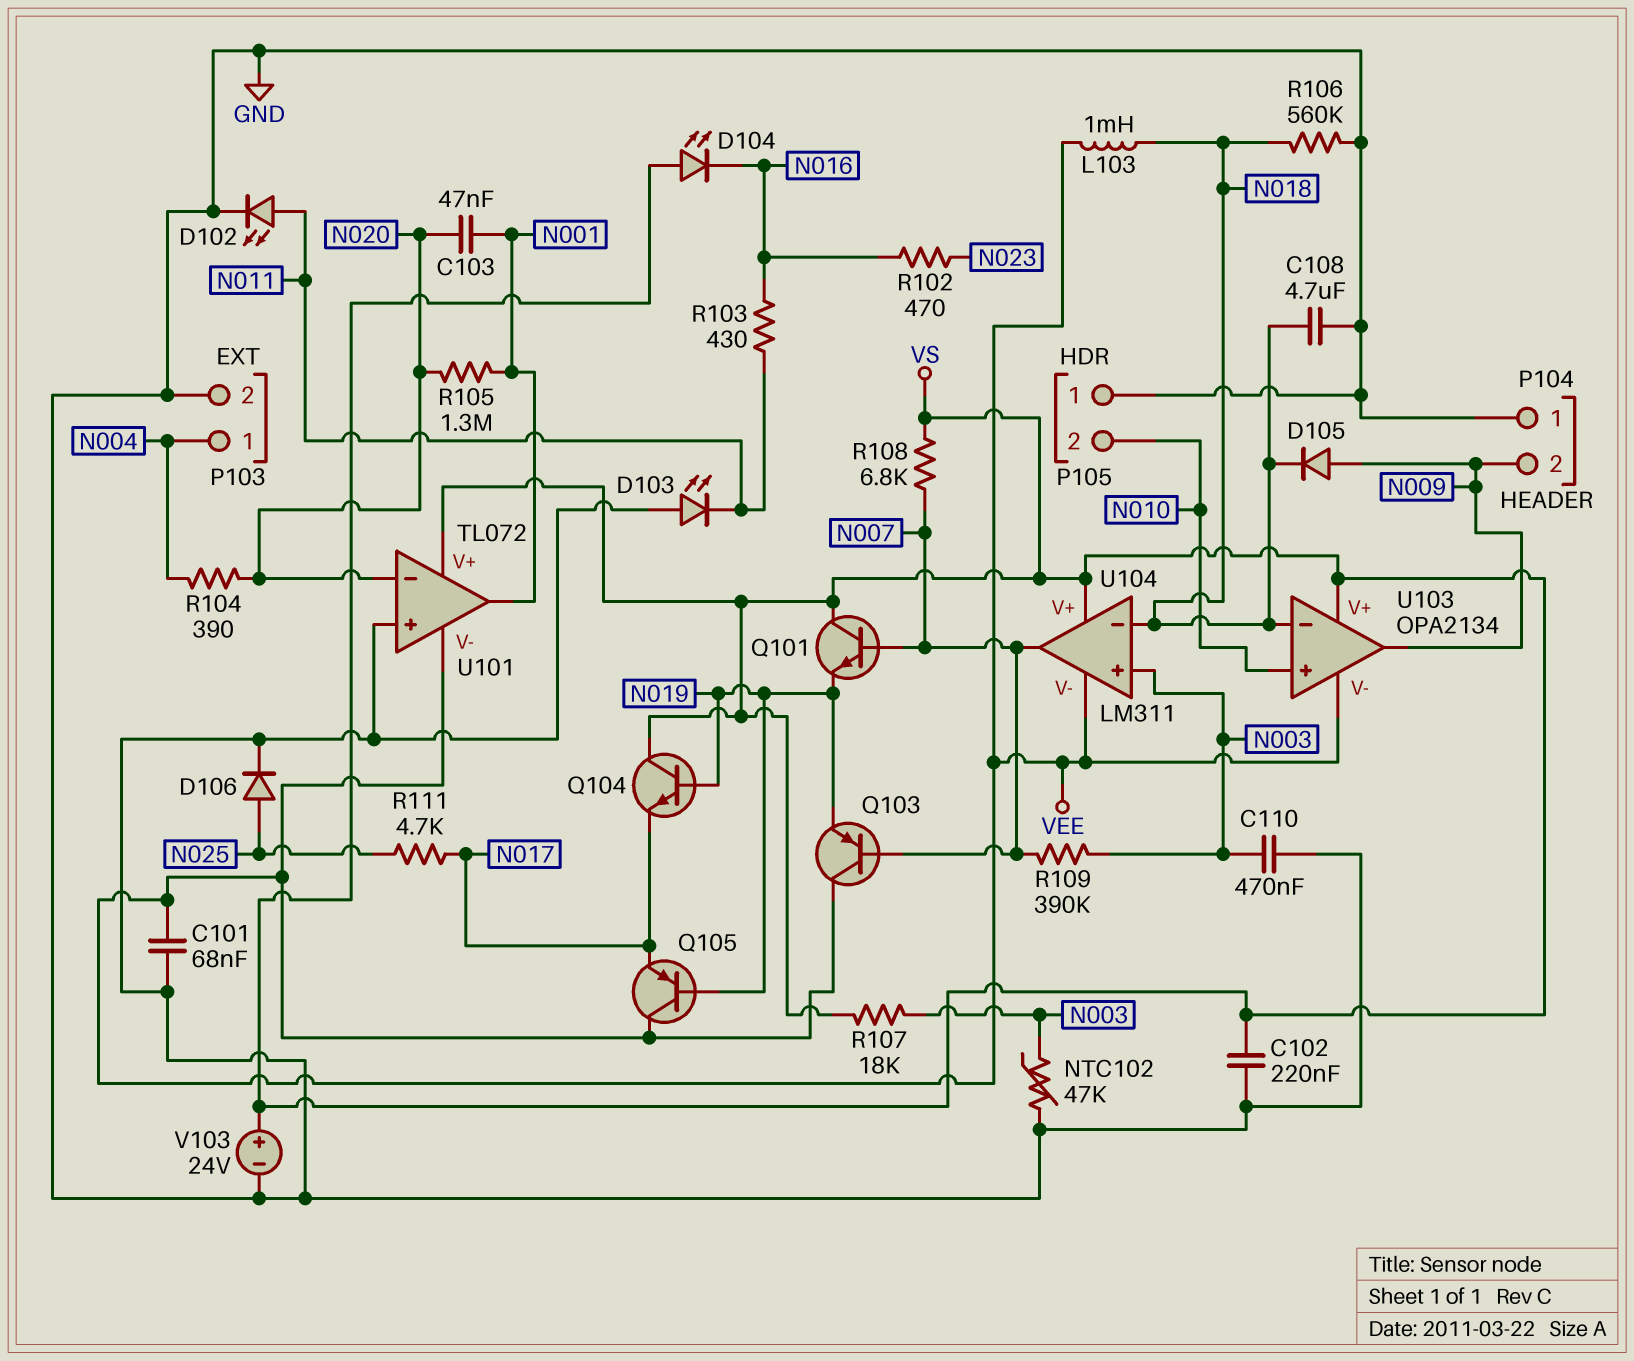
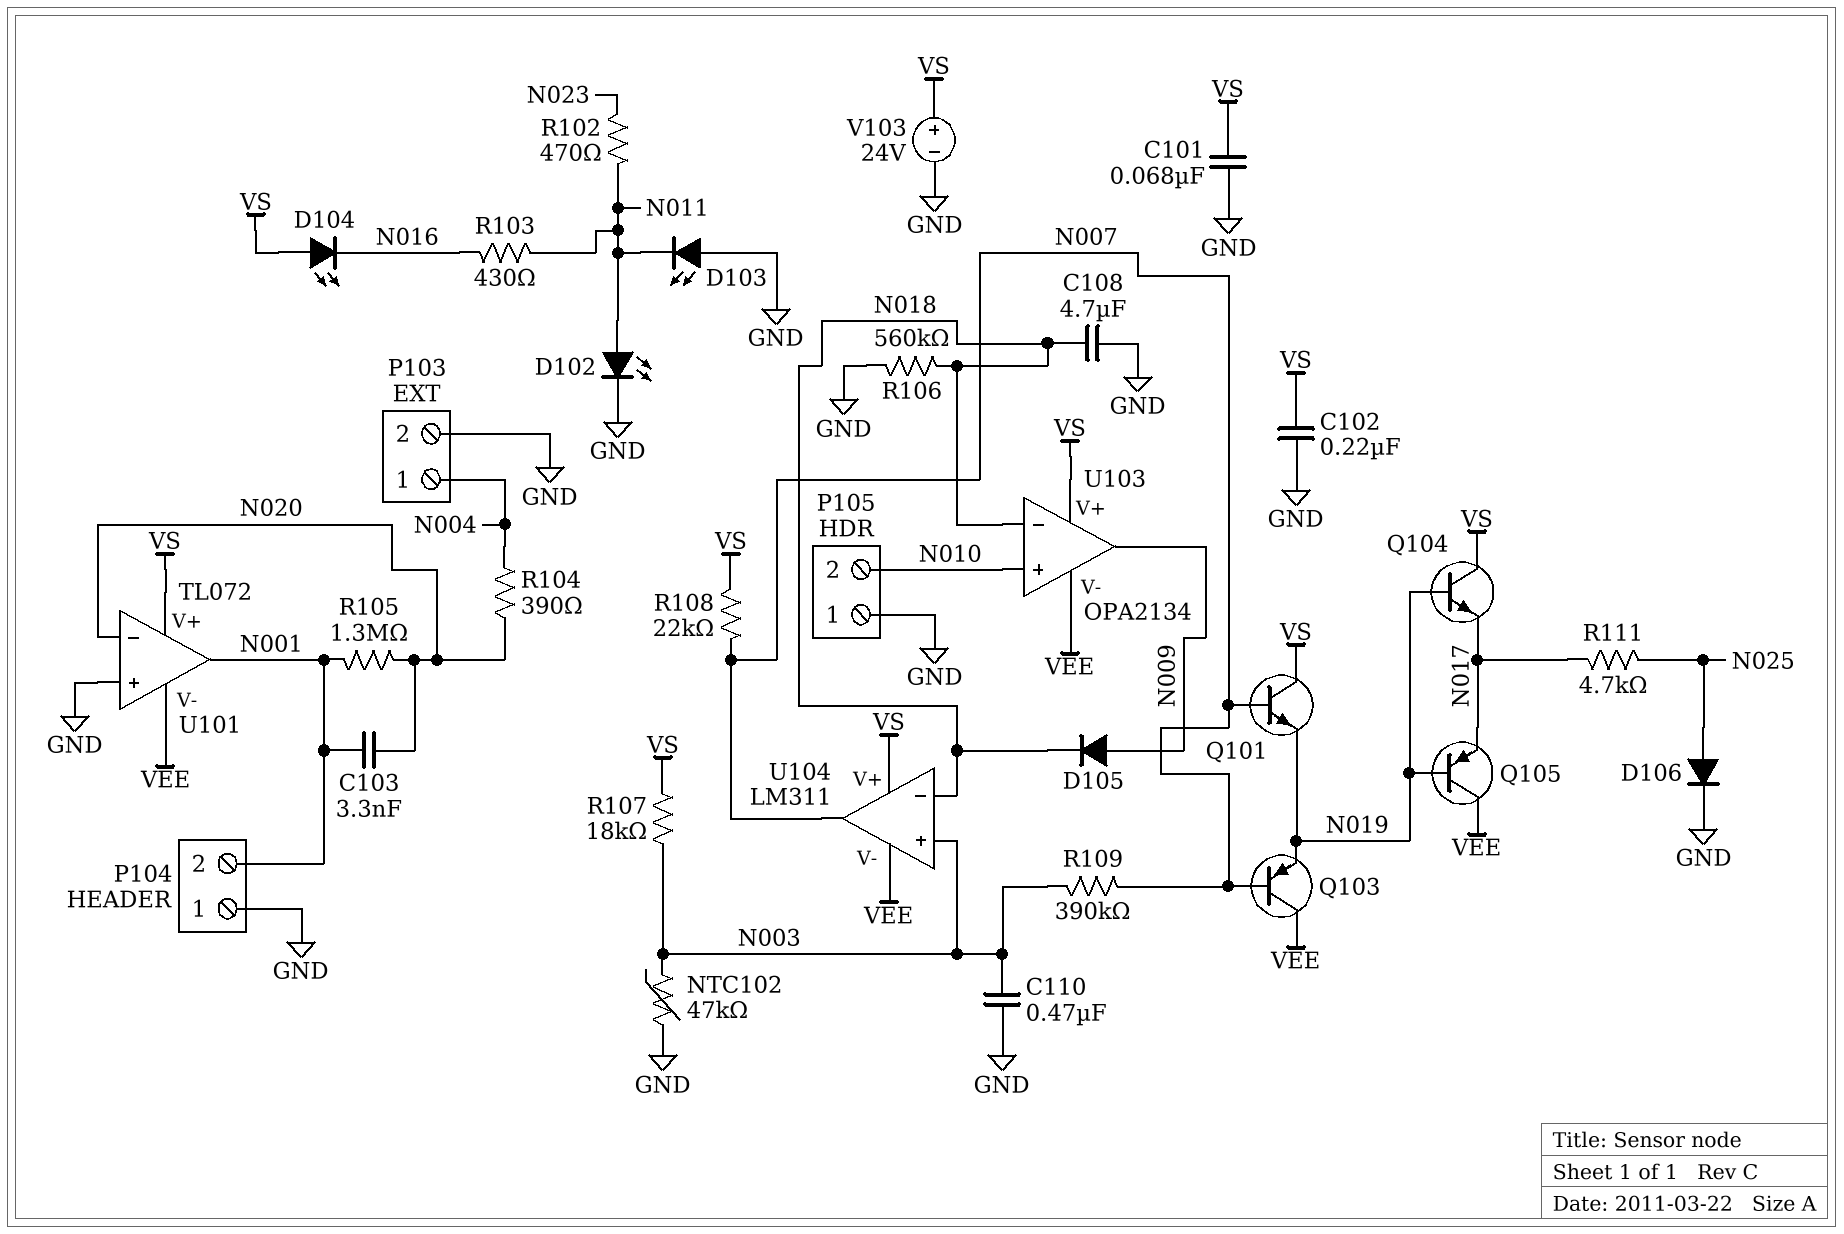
C101: 68nF (GND, VEE) -> 68nF (GND, VS)
C103: 47nF (N001, N020) -> 3.3nF (N001, N020)
L103: 1mH (N018, VEE) -> none
P104 pin 2: N009 -> N001
R102: 470 (N016, N023) -> 470 (N011, N023)
R108: 6.8k (N007, VS) -> 22k (N007, VS)

